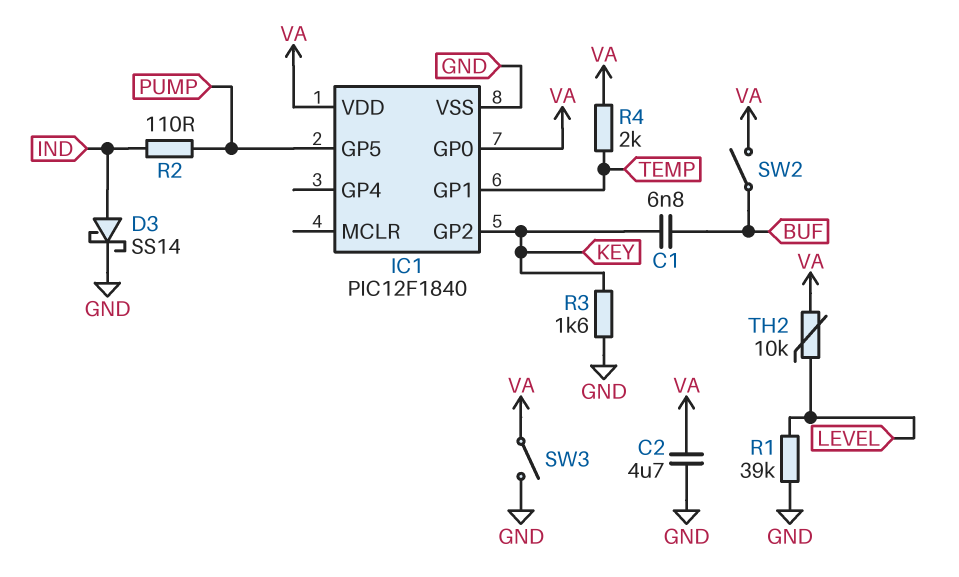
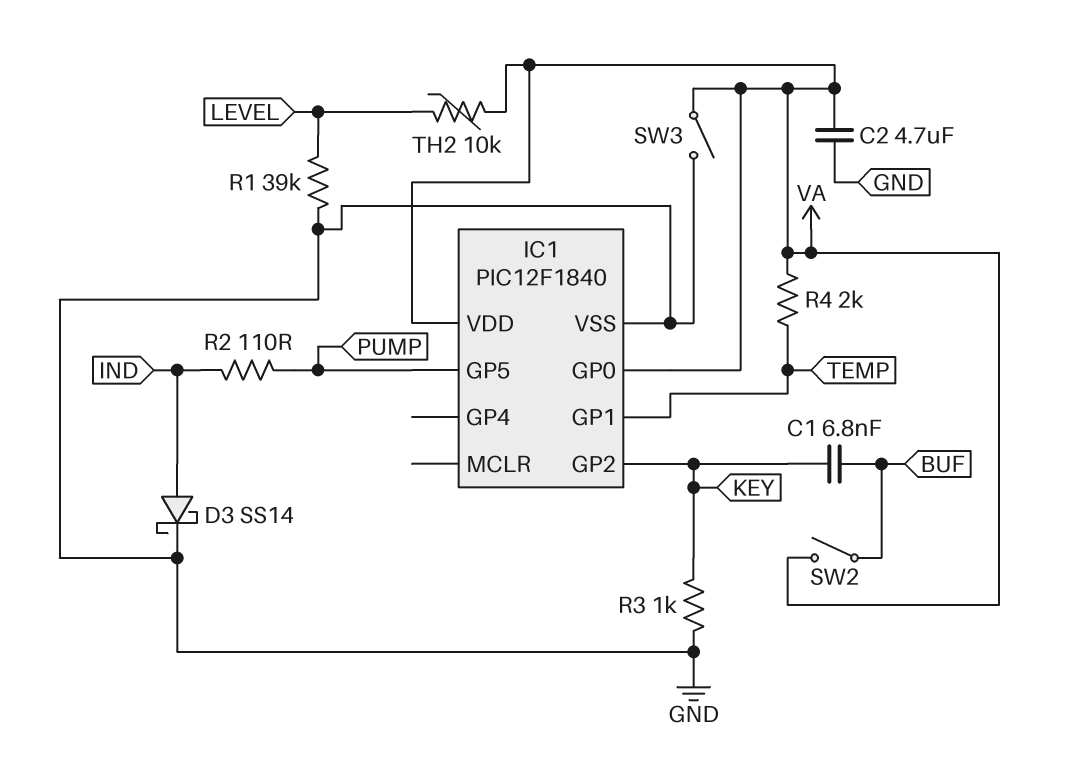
R3: 1.6k (GND, KEY) -> 1k (GND, KEY)

